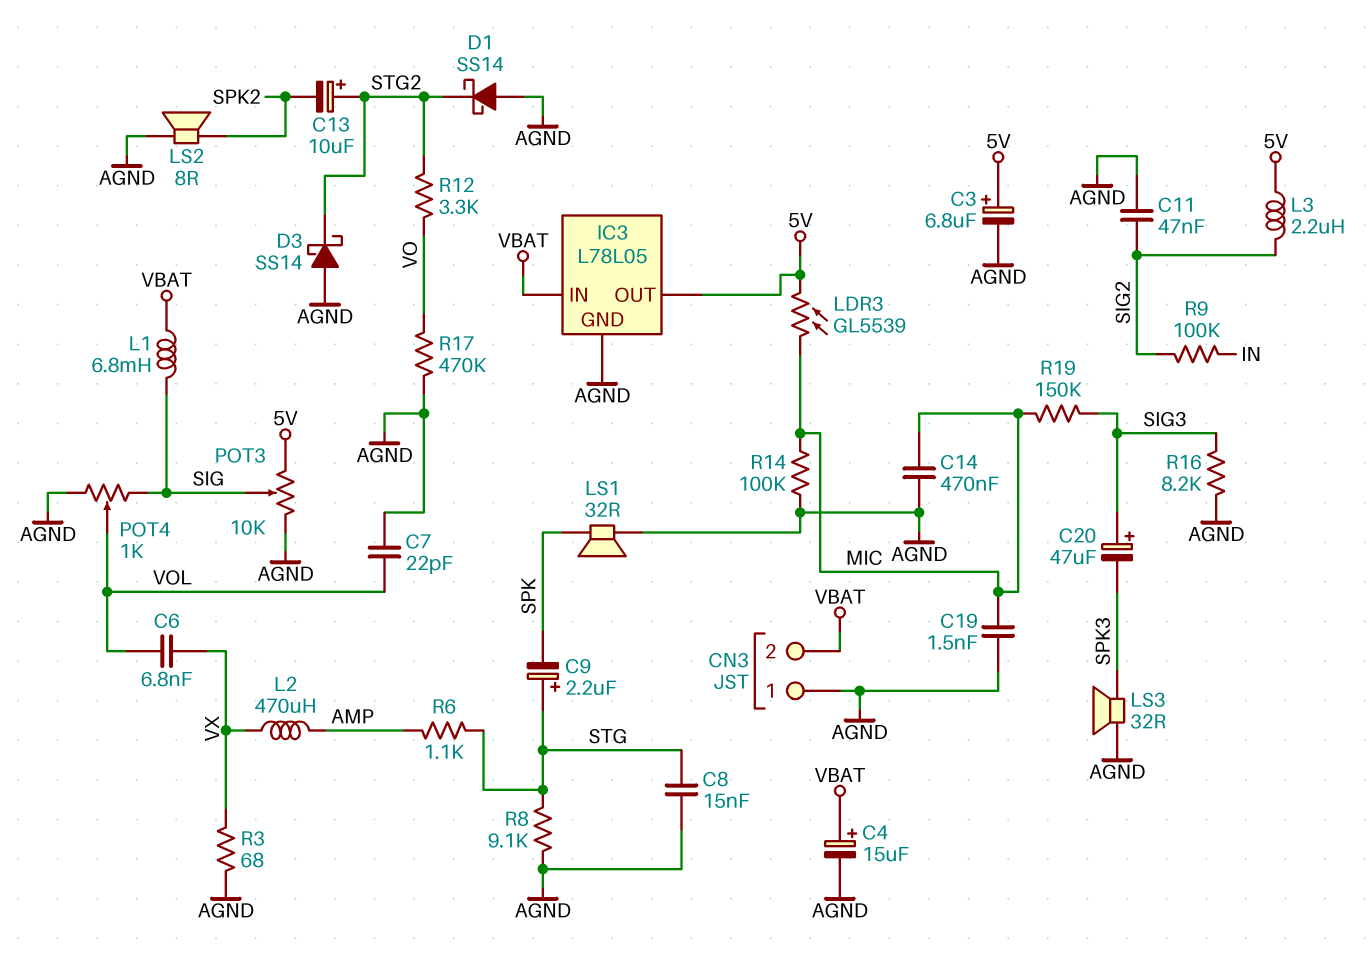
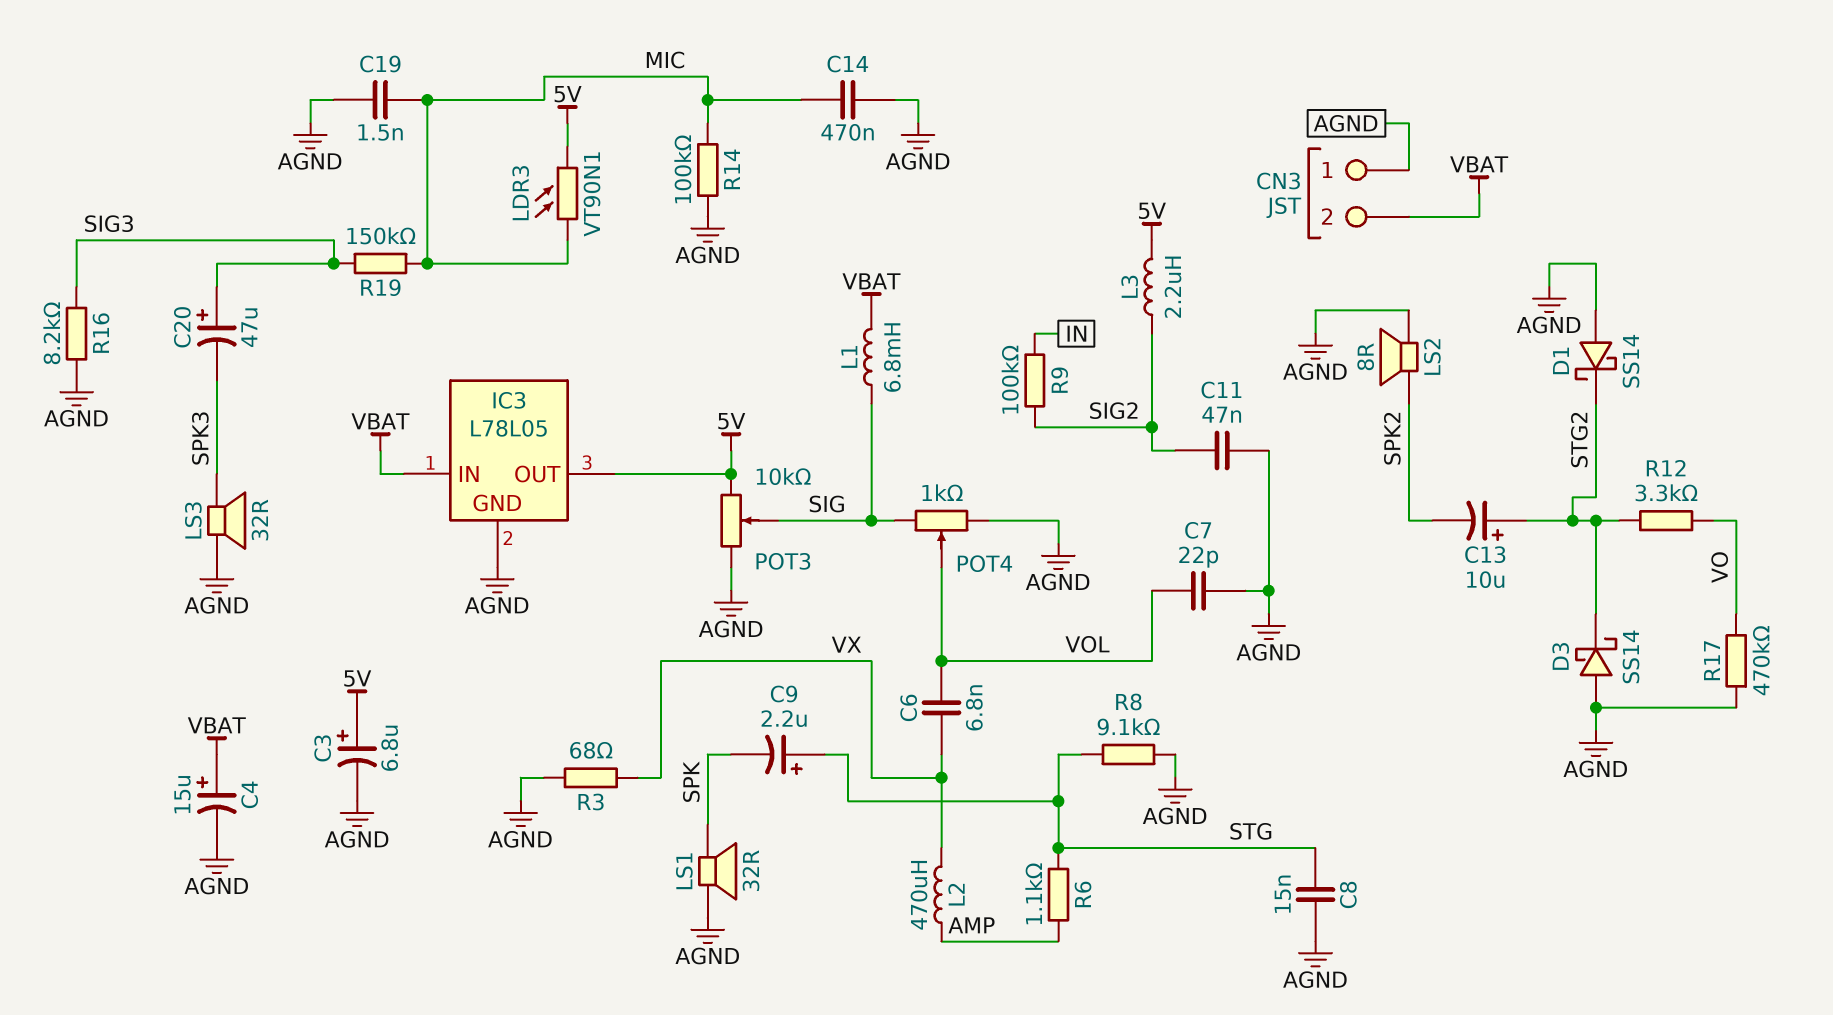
LDR3: GL5539 (5V, MIC) -> VT90N1 (5V, MIC)

